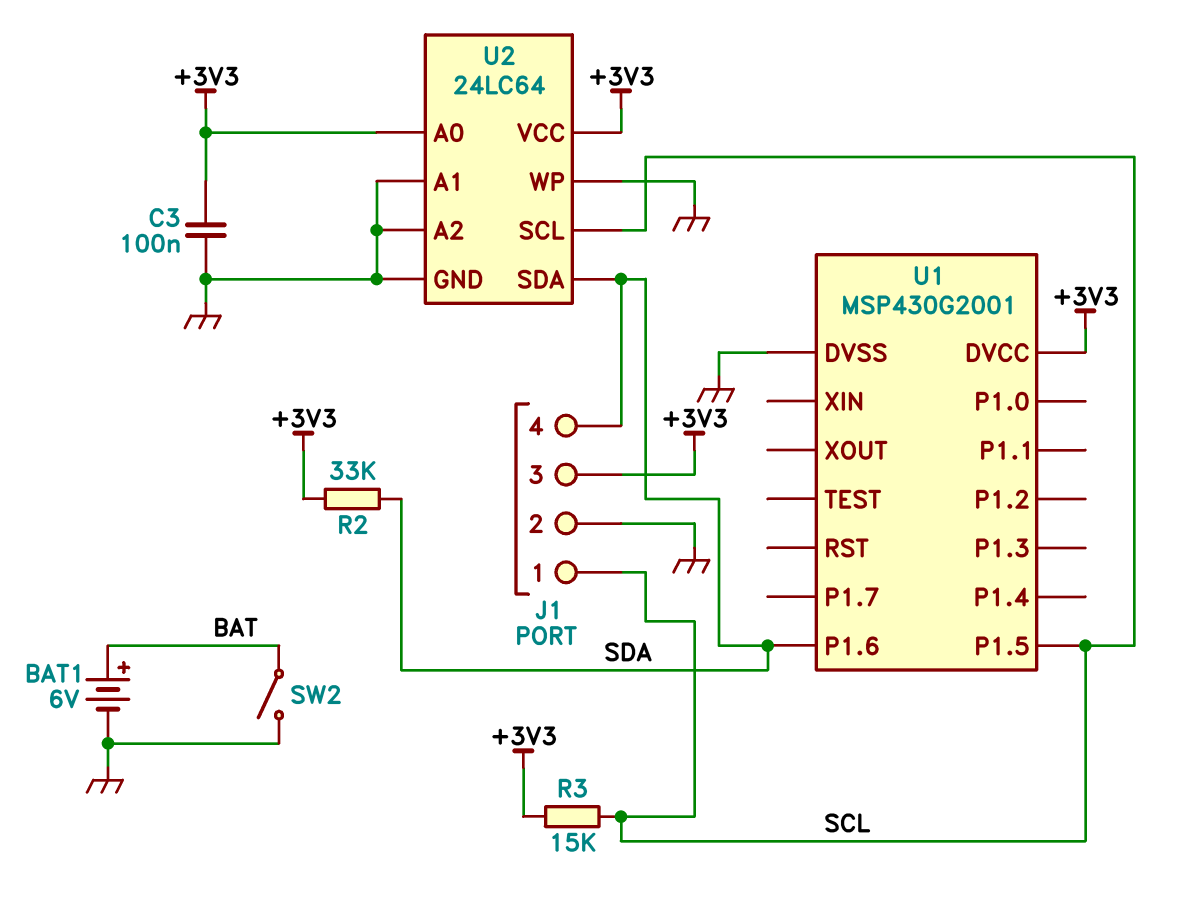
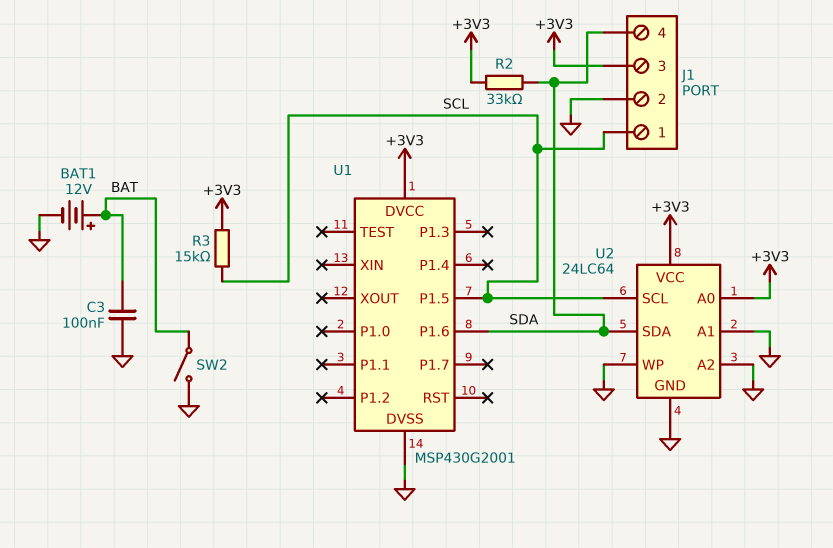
BAT1: 6V (plus BAT, minus GND) -> 12V (plus BAT, minus GND)
C3: 100nF (+3V3, GND) -> 100nF (BAT, GND)

